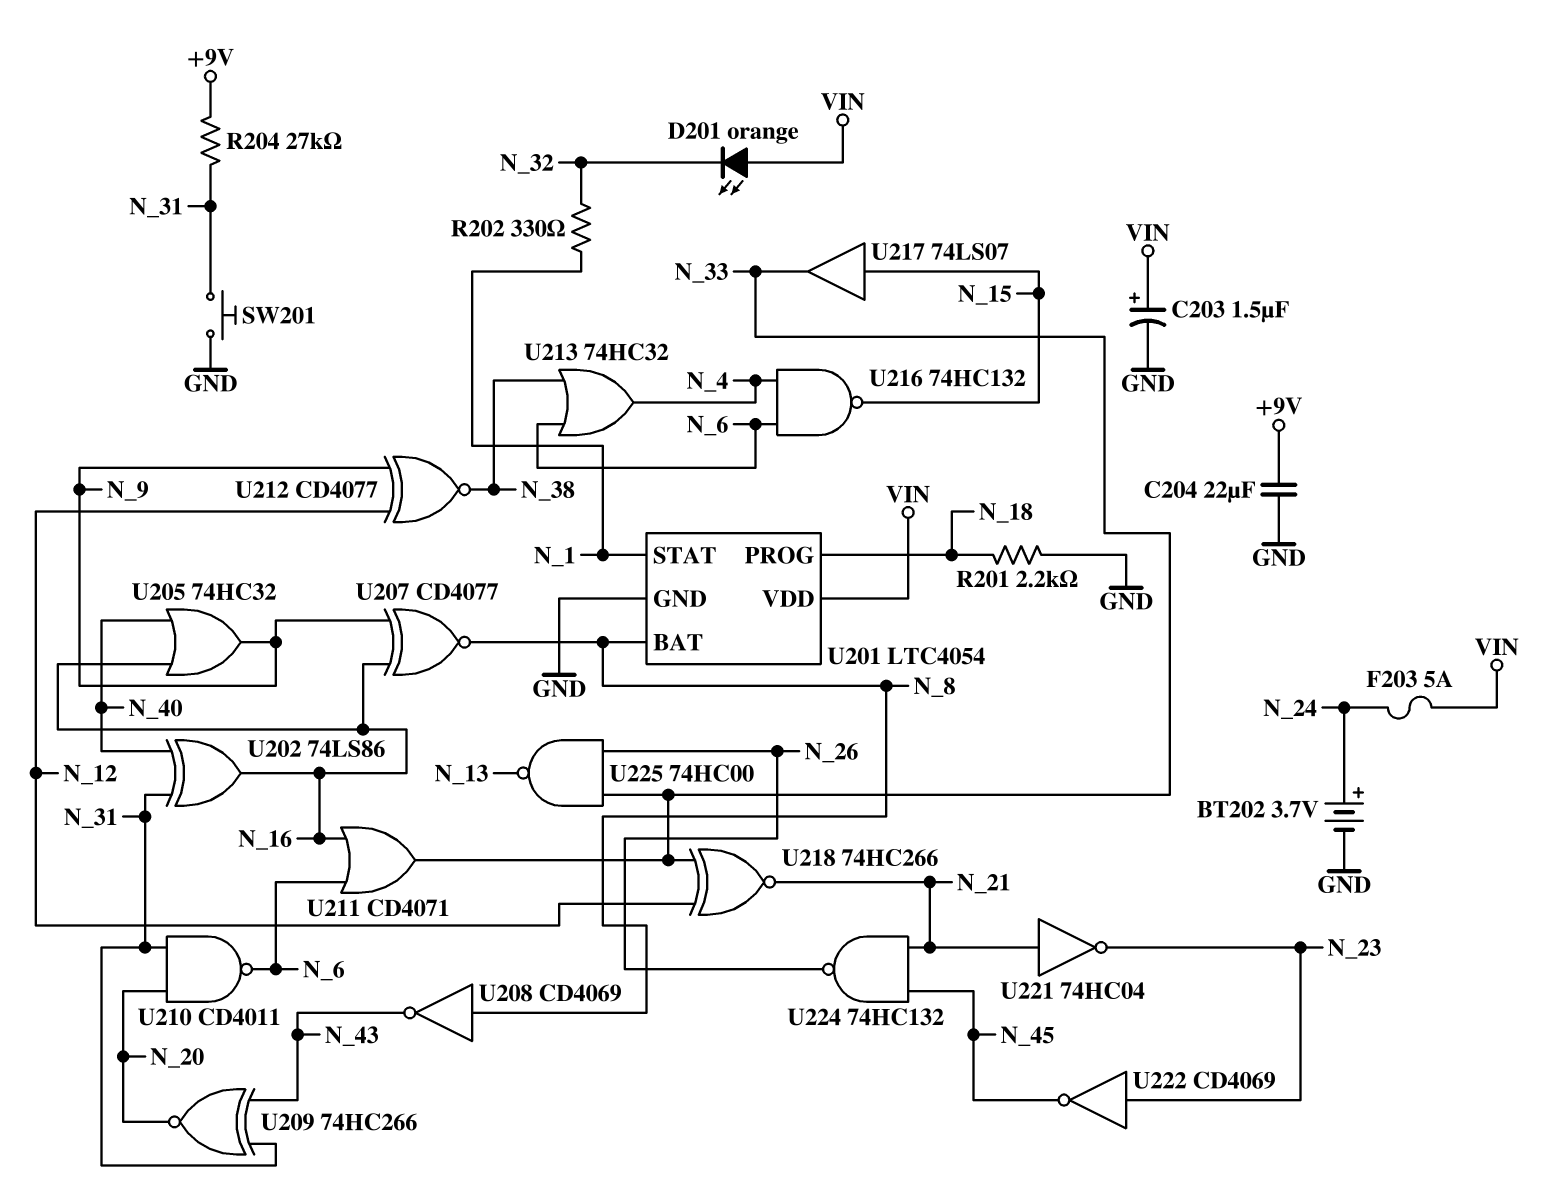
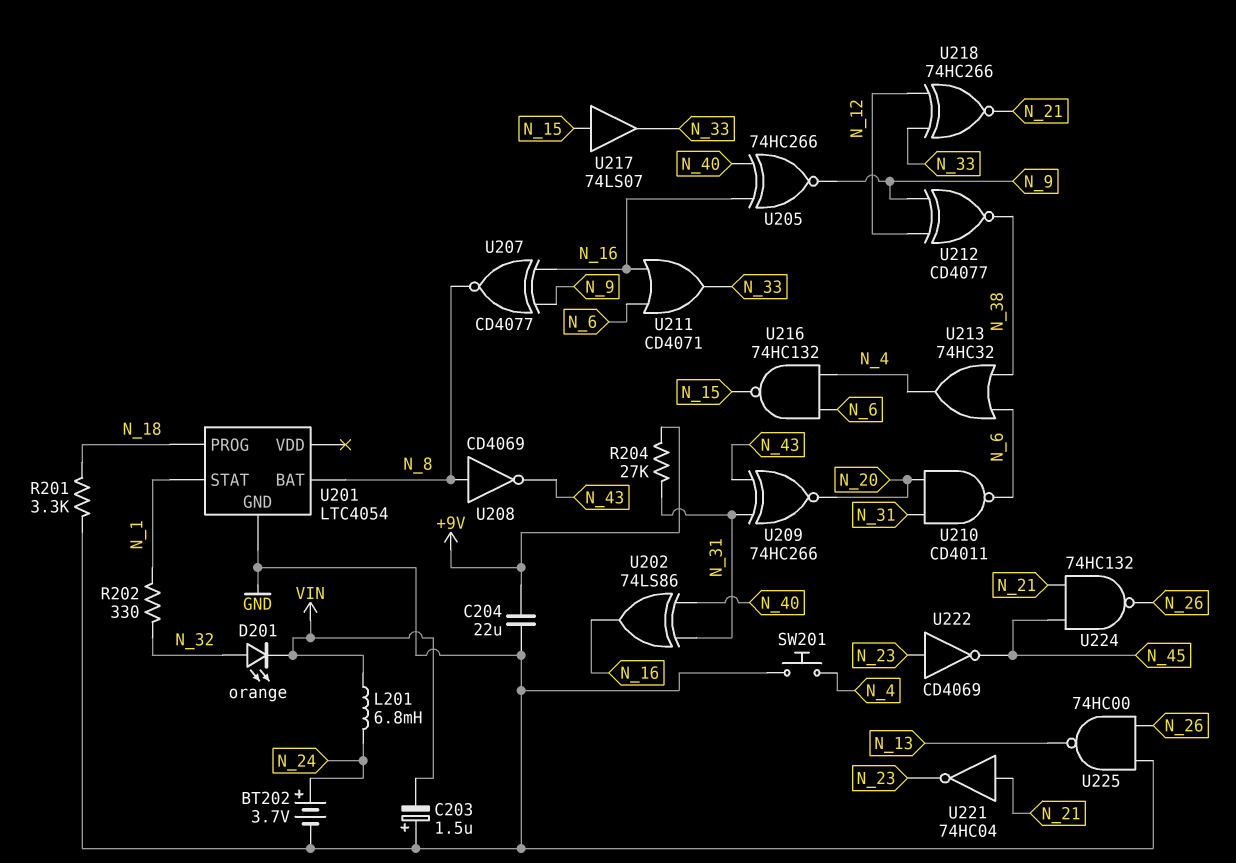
C203: 1.5uF (plus VIN, minus GND) -> 1.5uF (plus GND, minus VIN)
D201: LED orange (A VIN, K N_32) -> LED orange (A N_32, K VIN)
F203: 5A (N_24, VIN) -> none
L201: none -> 6.8mH (N_24, VIN)
R201: 2.2k (GND, N_18) -> 3.3k (GND, N_18)
SW201: button (GND, N_31) -> button (GND, N_4)
U201 pin VDD: VIN -> none
U205: OR 74HC32 (in N_16, in N_40, out N_9) -> XNOR 74HC266 (in N_16, in N_40, out N_9)
U225: NAND 74HC00 (in N_26, in N_33, out N_13) -> NAND 74HC00 (in GND, in N_26, out N_13)

